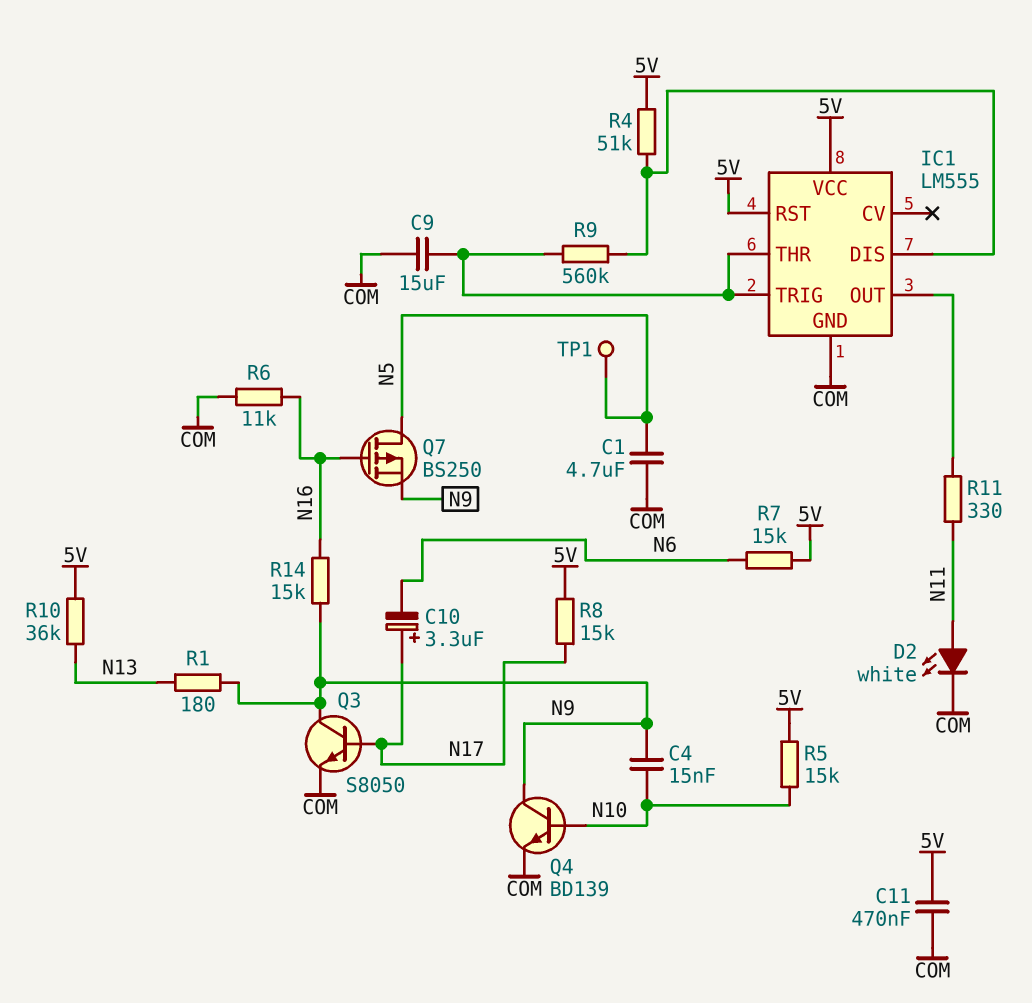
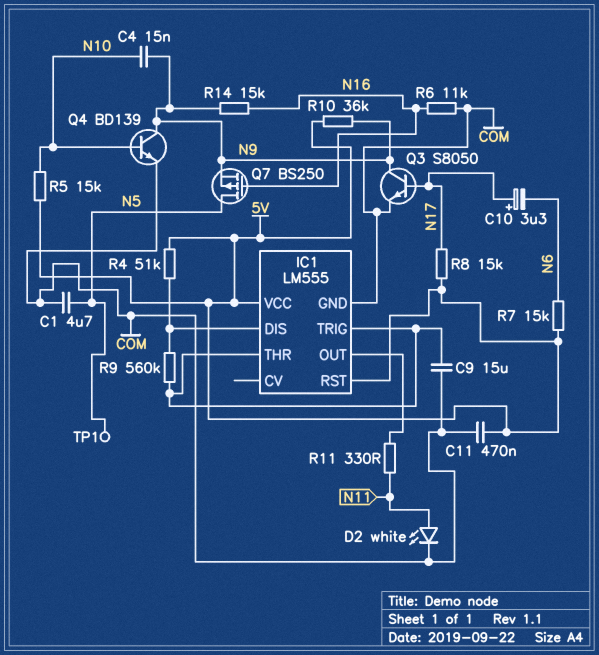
R1: 180 (N9, N13) -> none
R10: 36k (5V, N13) -> 36k (5V, N9)

